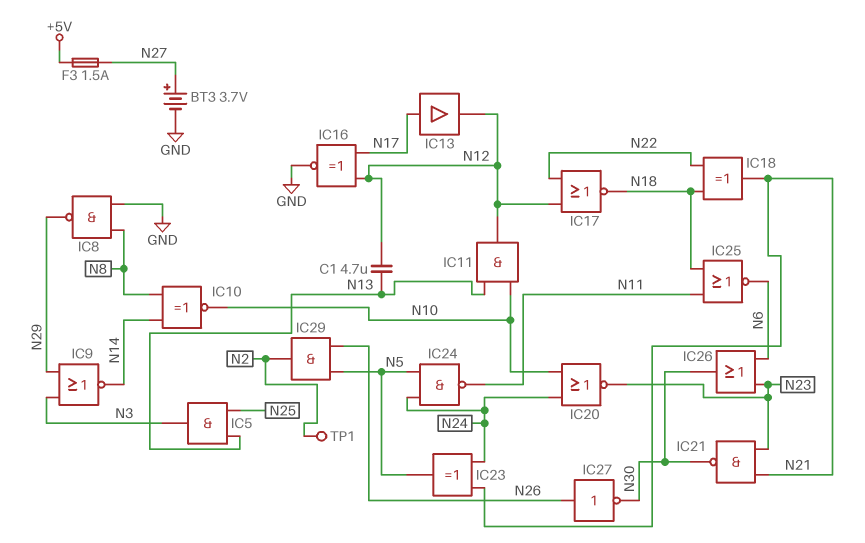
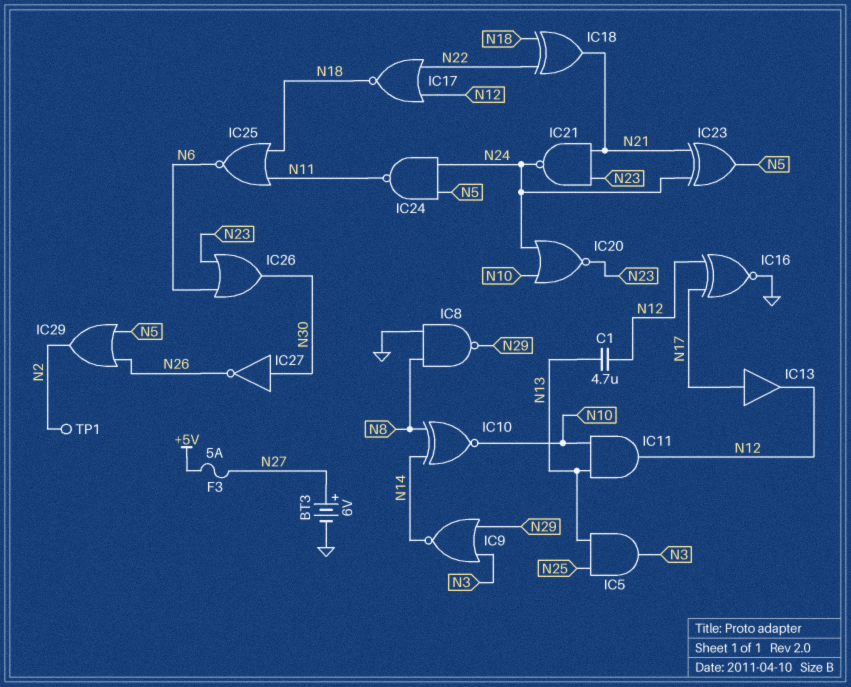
BT3: 3.7V (plus N27, minus GND) -> 6V (plus N27, minus GND)
F3: 1.5A (+5V, N27) -> 5A (+5V, N27)
IC21: NAND (in N21, in N23, out N30) -> NAND (in N21, in N23, out N24)
IC27: NOT (in N26, out N30) -> NOT (in N30, out N26)
IC29: AND (in N5, in N26, out N2) -> OR (in N5, in N26, out N2)

